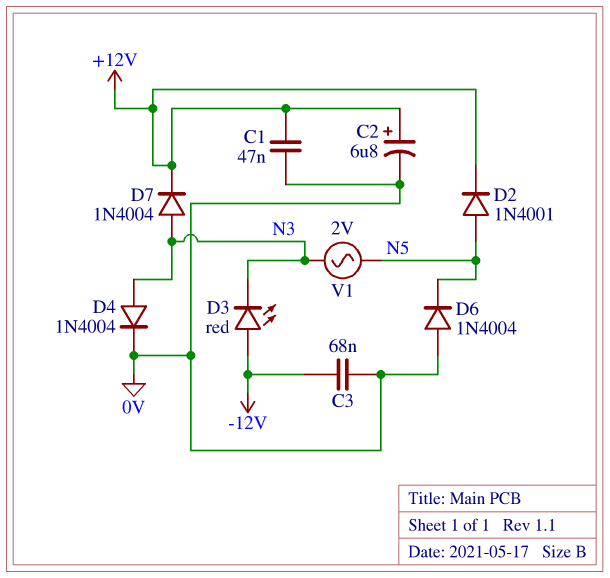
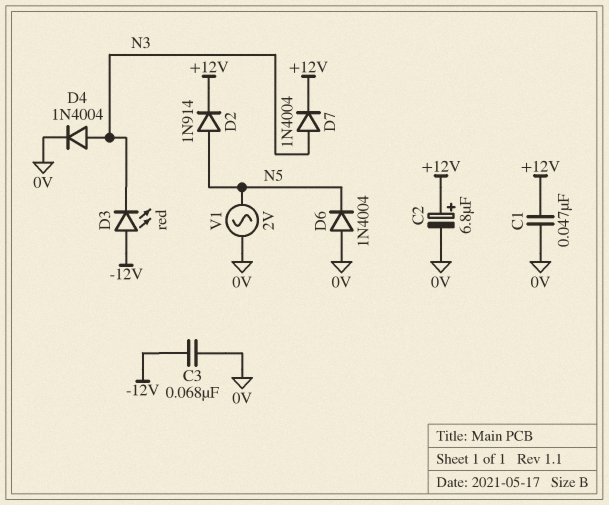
D2: diode 1N4001 (A N5, K +12V) -> diode 1N914 (A N5, K +12V)
V1: AC 2V (N3, N5) -> AC 2V (0V, N5)

